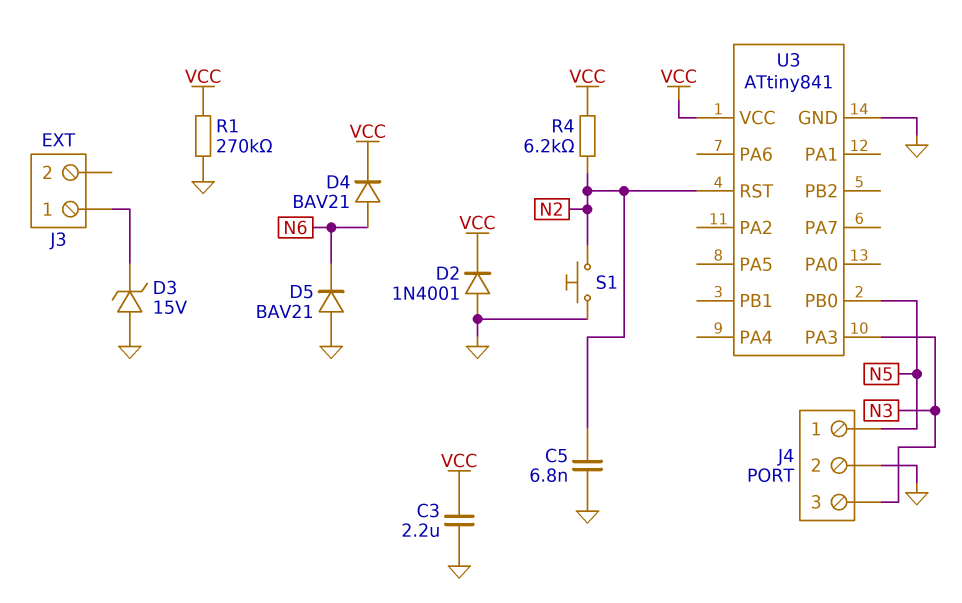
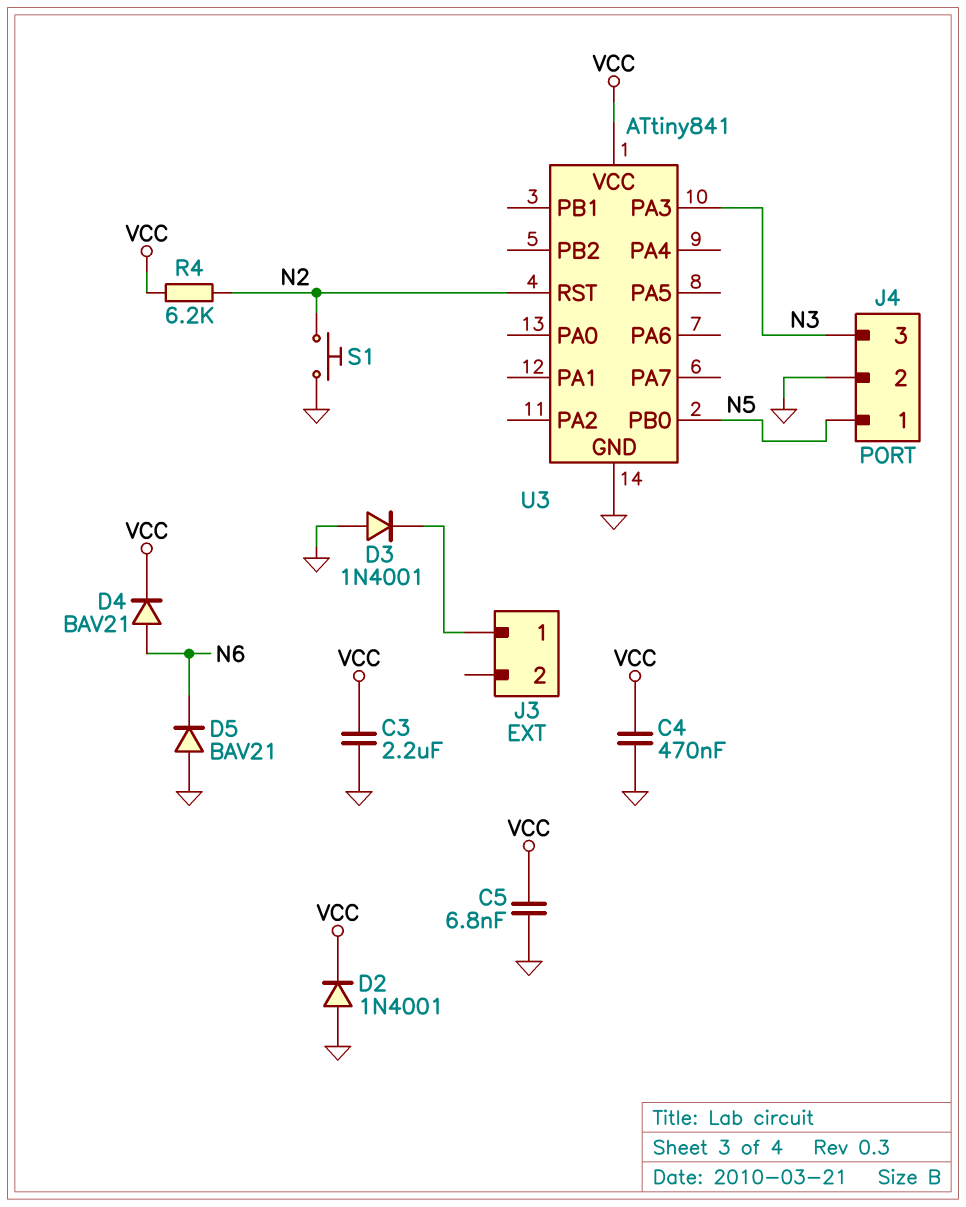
C4: none -> 470nF (GND, VCC)
C5: 6.8nF (GND, N2) -> 6.8nF (GND, VCC)
D3: zener 15V (A GND, K J3/1) -> diode 1N4001 (A GND, K J3/1)
R1: 270k (GND, VCC) -> none

